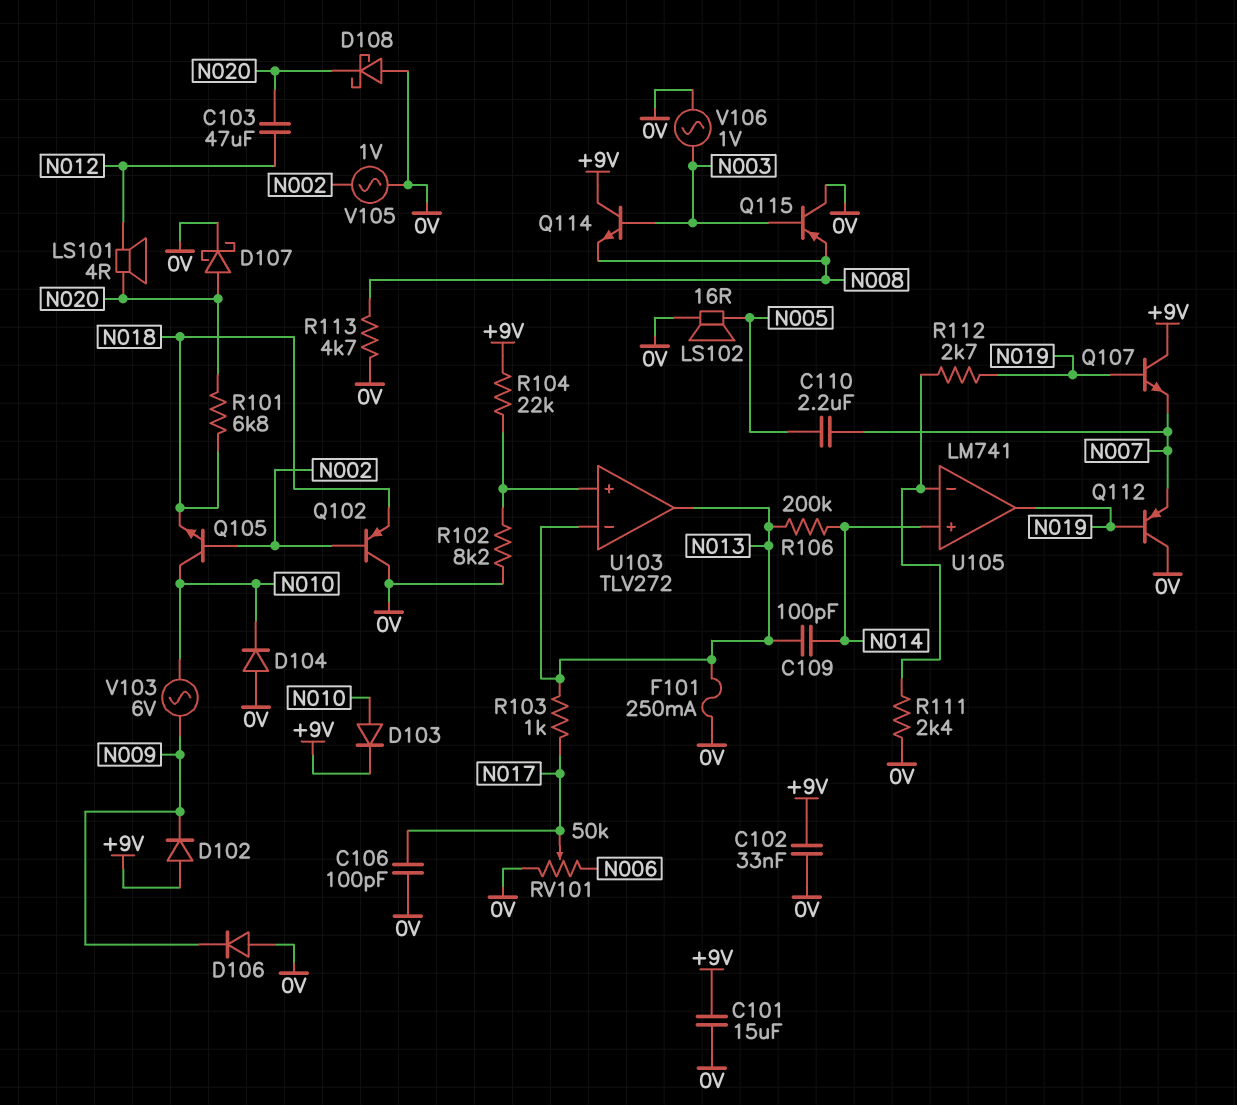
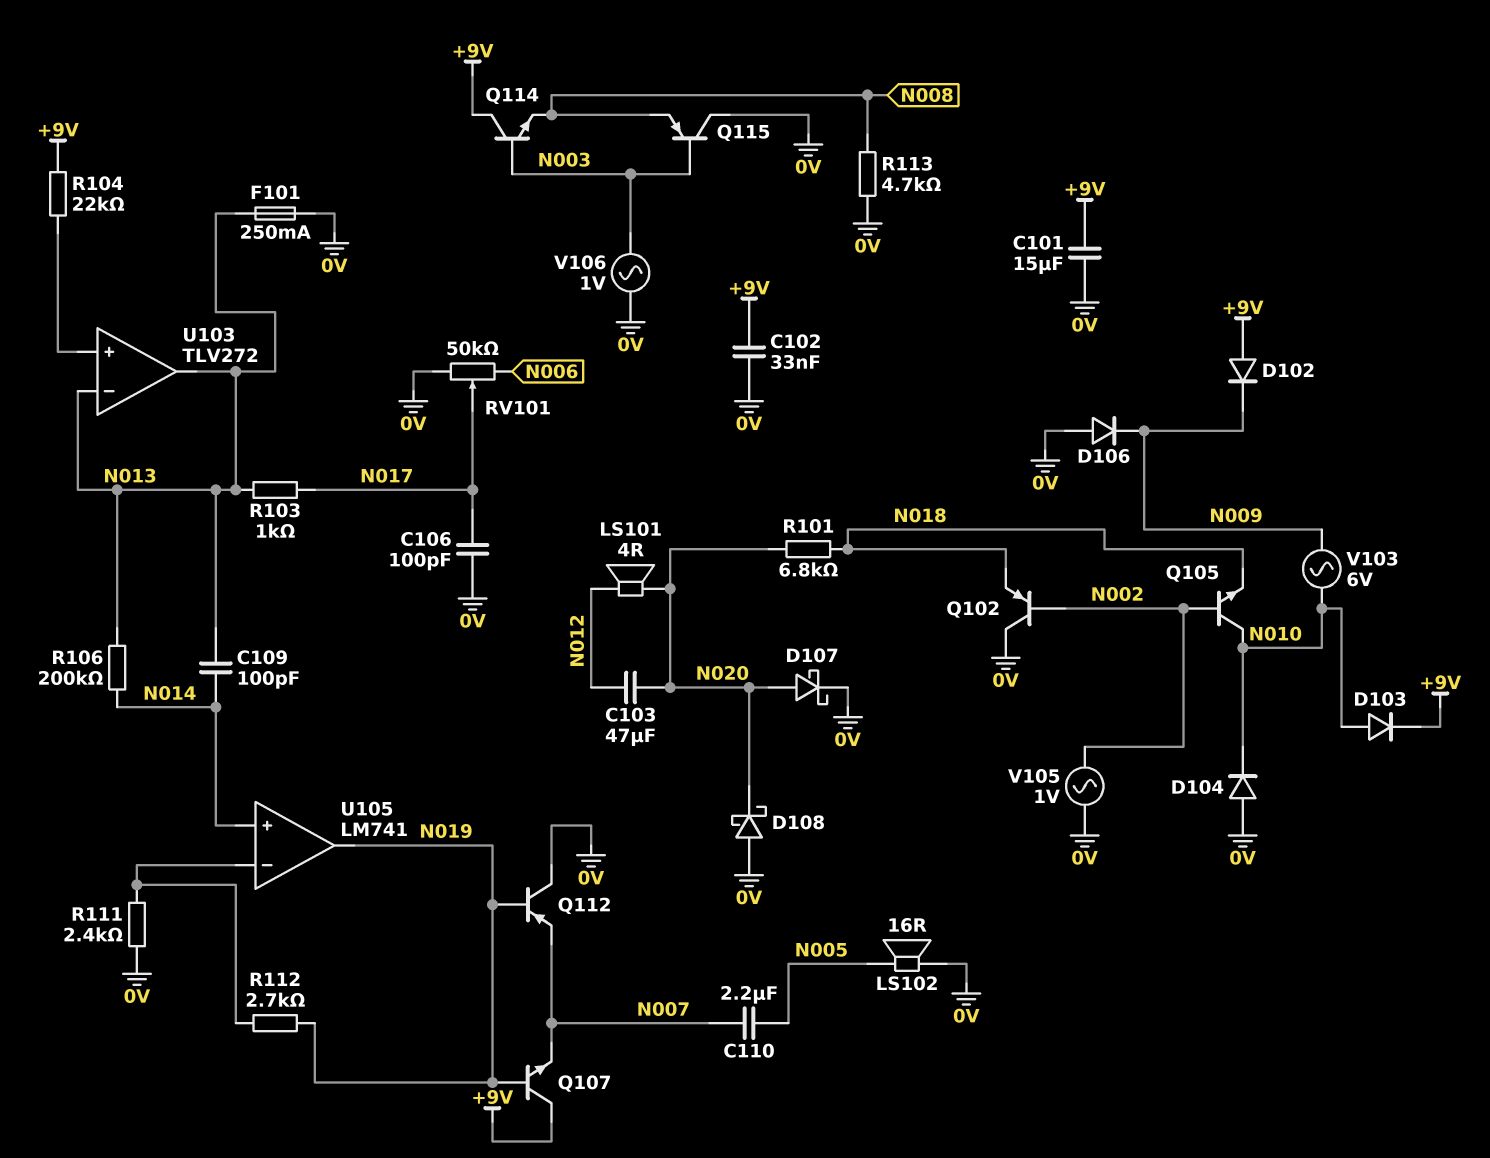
R102: 8.2k (0V, U103/in+) -> none

